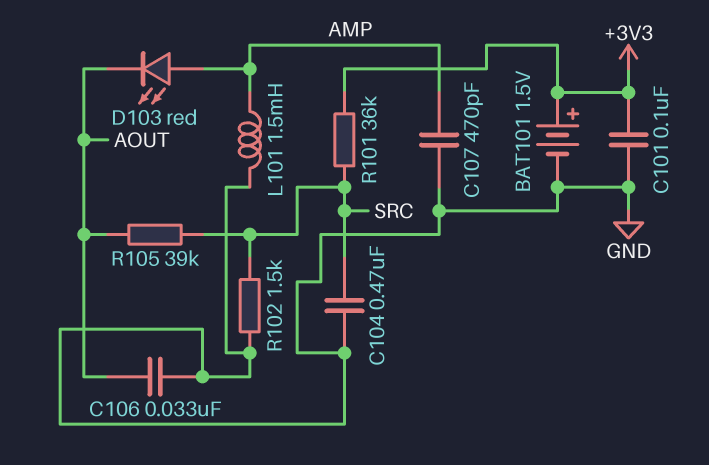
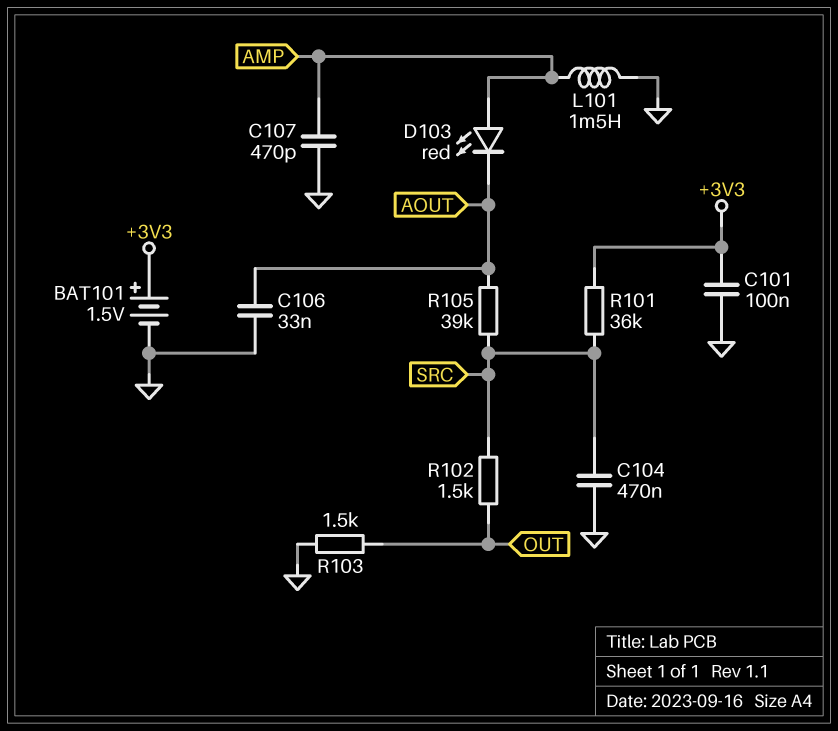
R102: 1.5k (GND, SRC) -> 1.5k (OUT, SRC)
R103: none -> 1.5k (GND, OUT)

